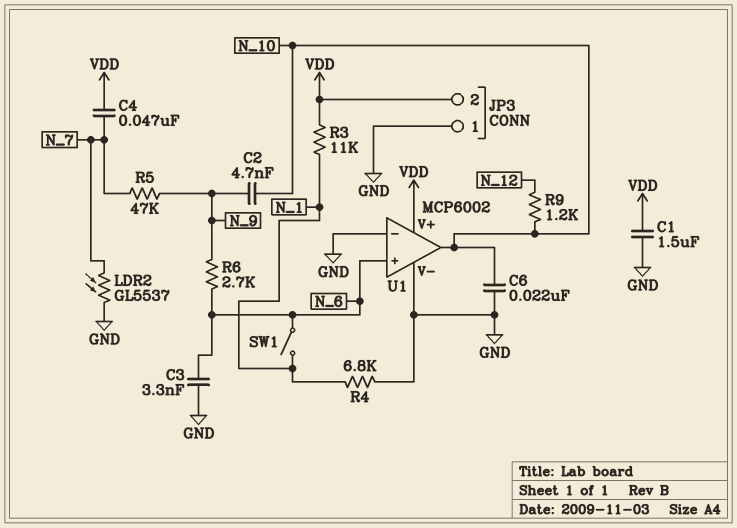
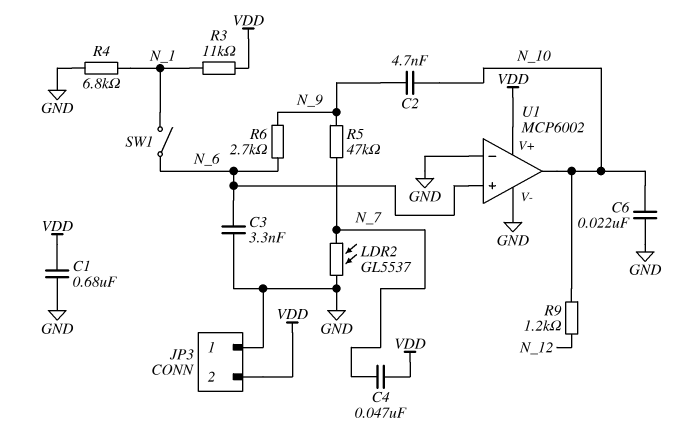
C1: 1.5uF (GND, VDD) -> 680nF (GND, VDD)

